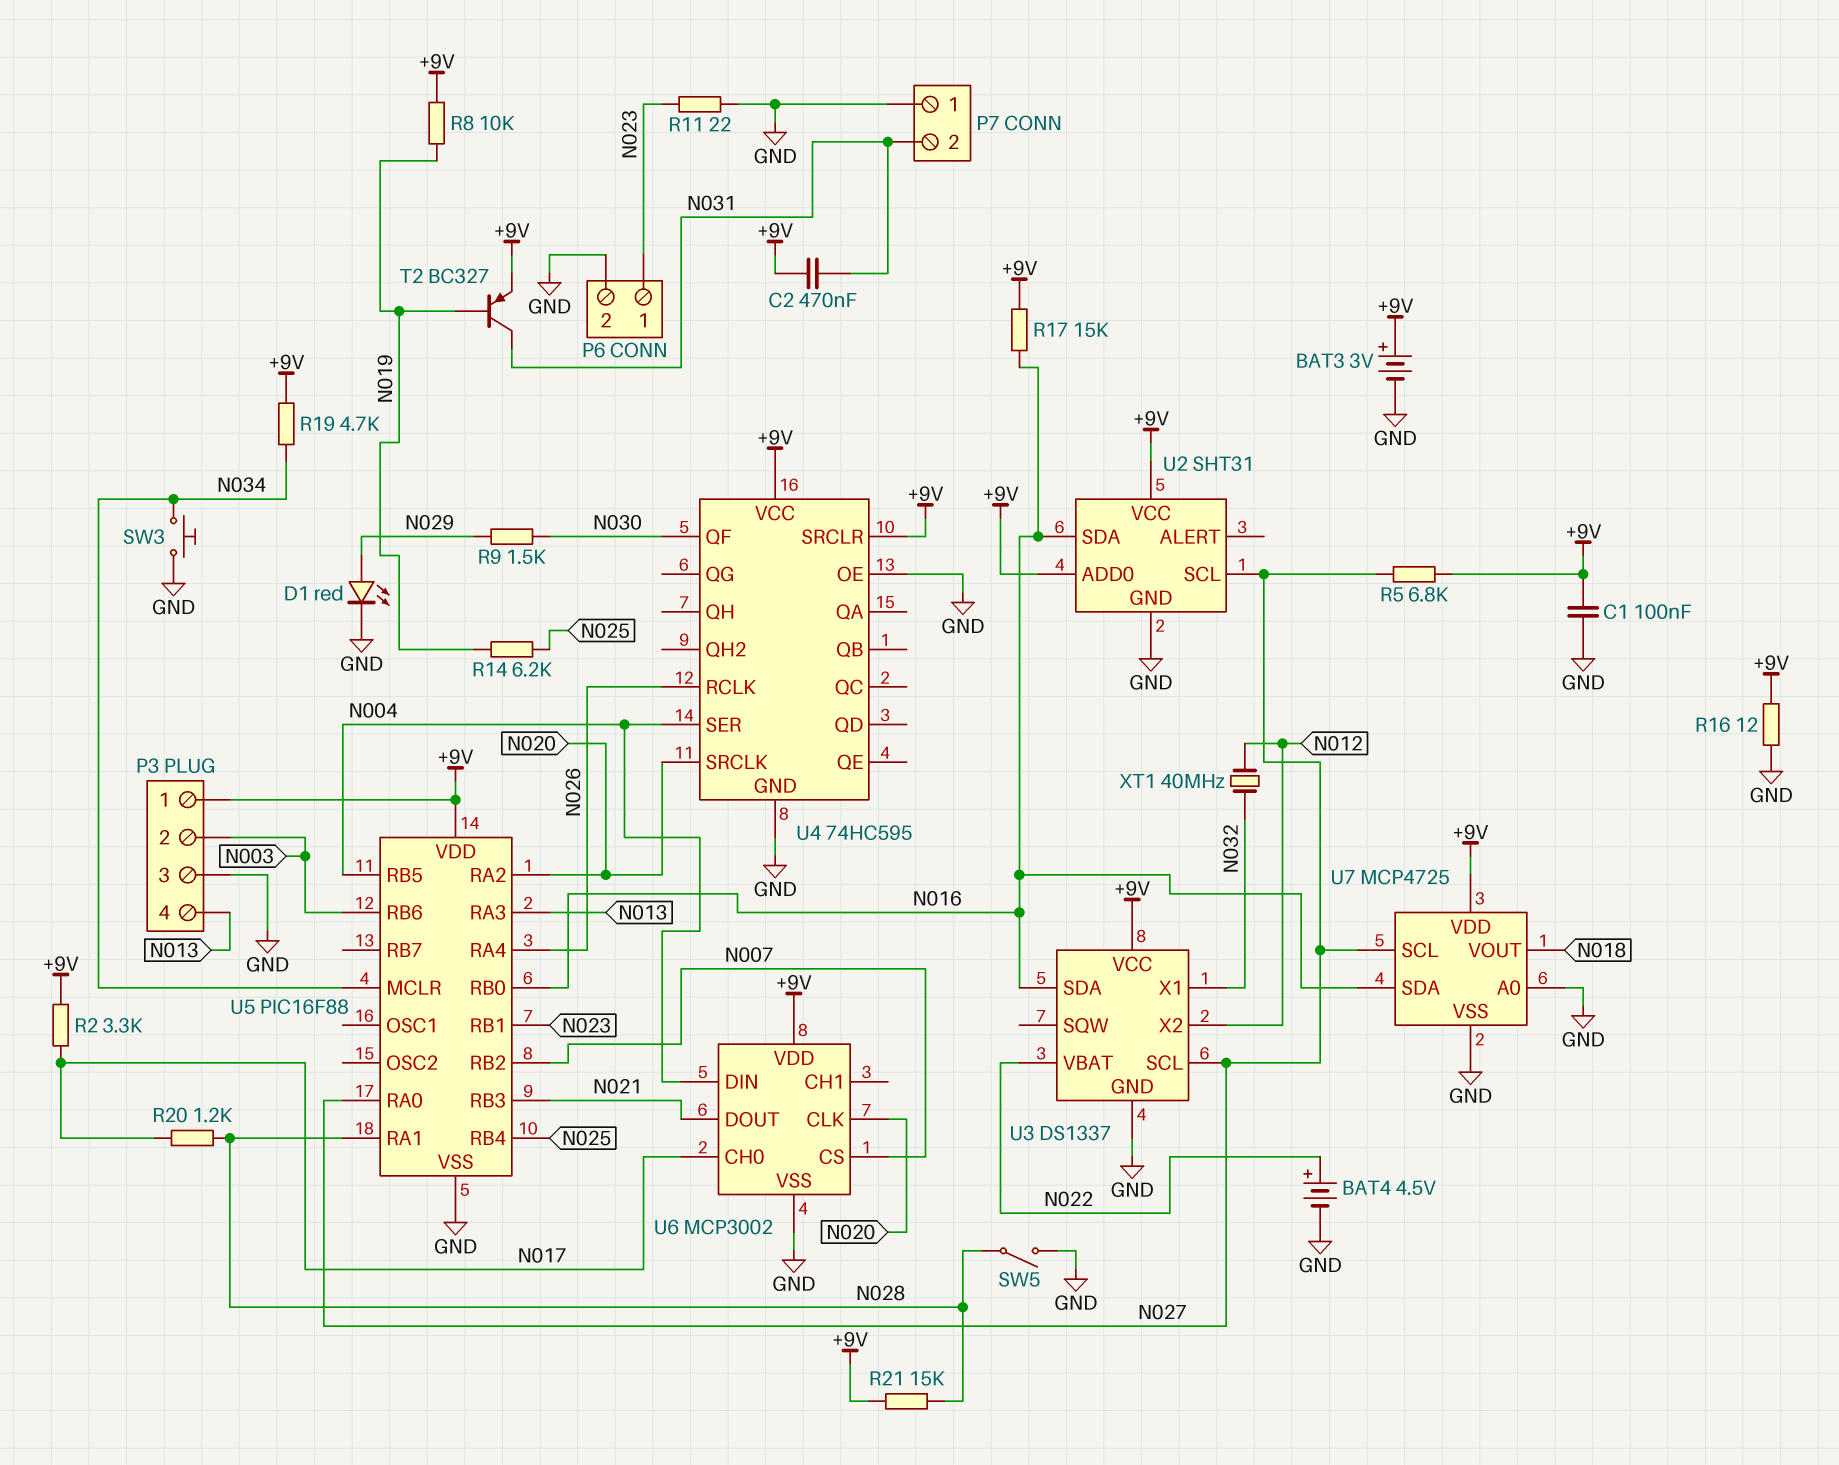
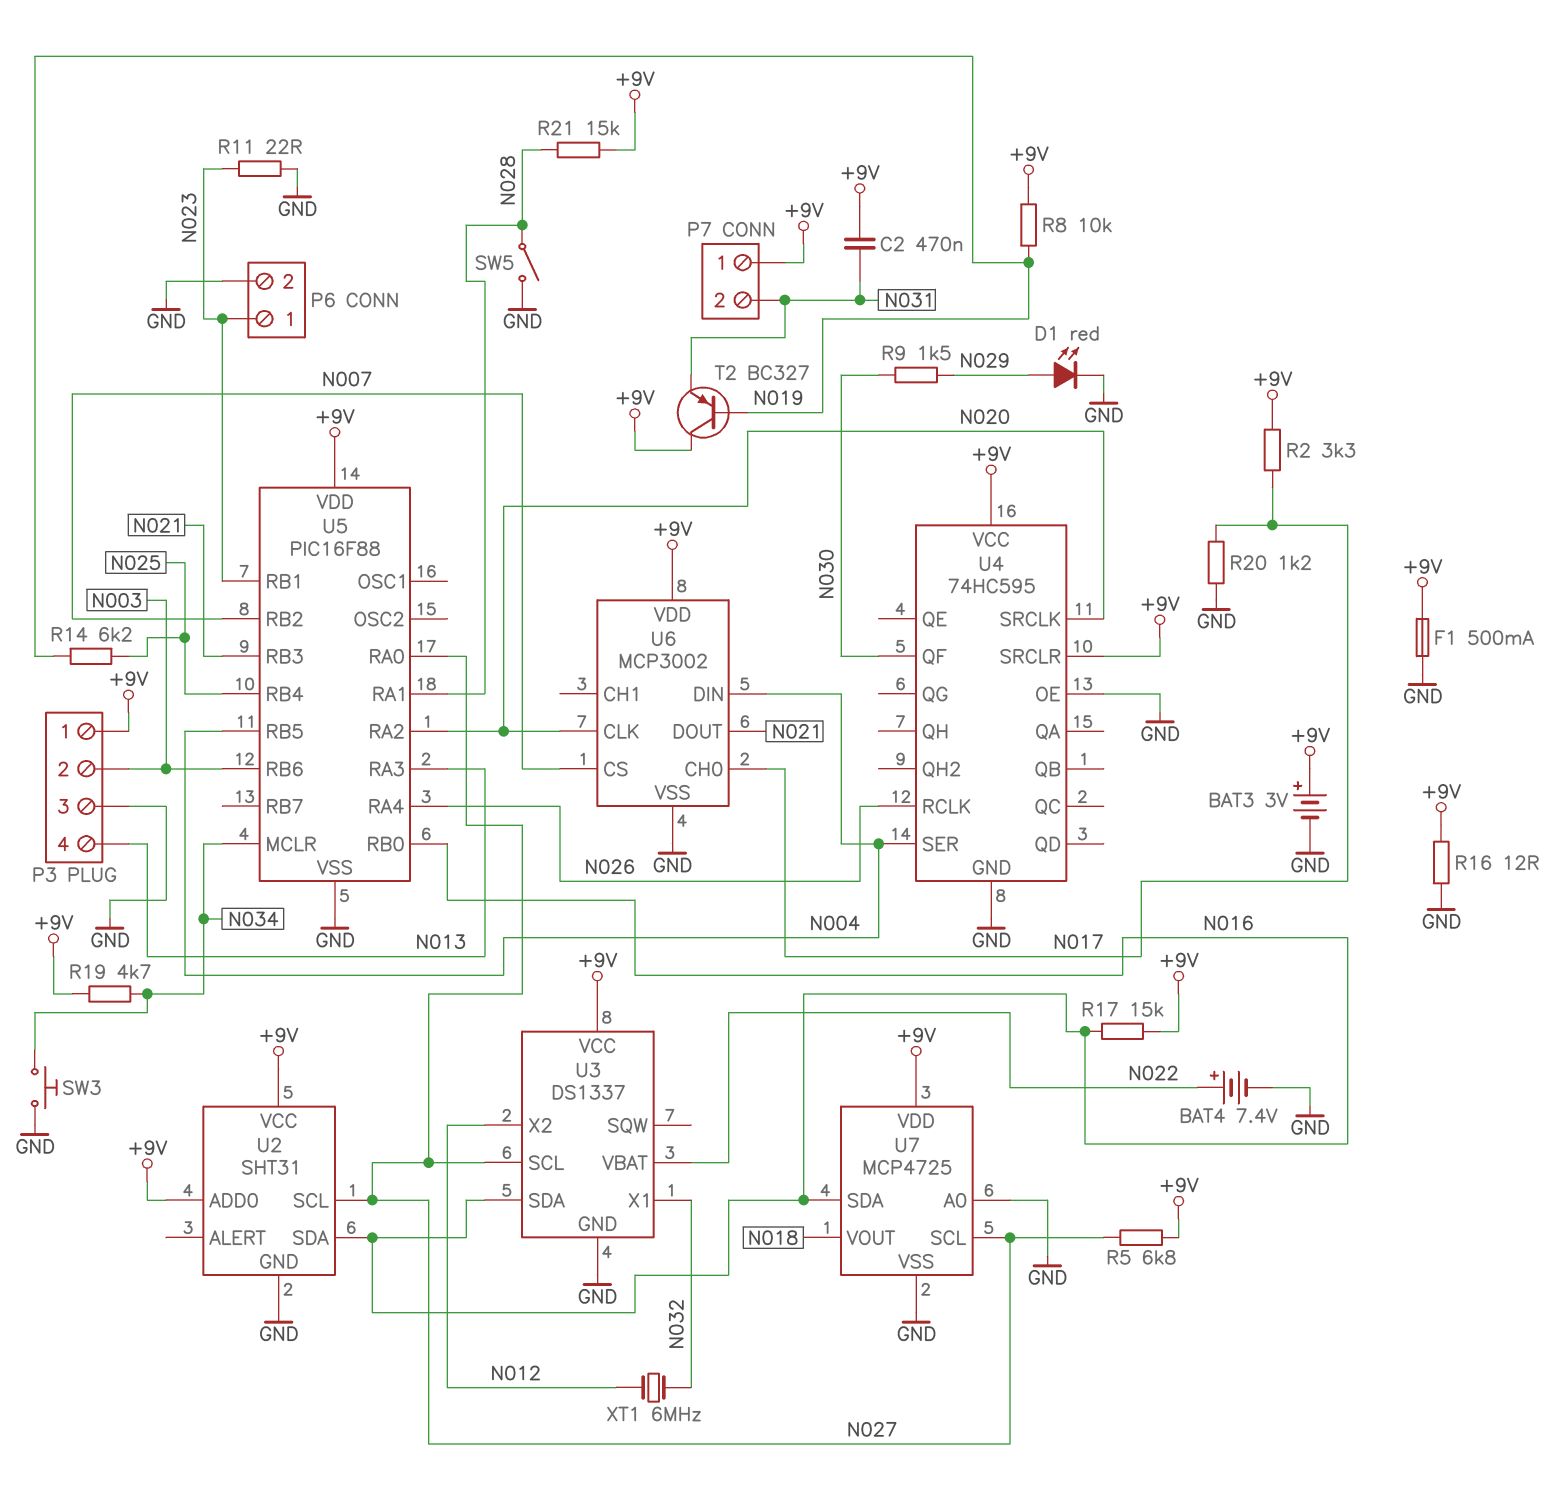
BAT4: 4.5V (plus N022, minus GND) -> 7.4V (plus N022, minus GND)
C1: 100nF (+9V, GND) -> none
F1: none -> 500mA (+9V, GND)
P7 pin 1: GND -> +9V
R20: 1.2k (N017, N028) -> 1.2k (GND, N017)
T2: PNP BC327 (B N019, C N031, E +9V) -> PNP BC327 (B N019, C +9V, E N031)
XT1: 40MHz (N012, N032) -> 6MHz (N012, N032)

